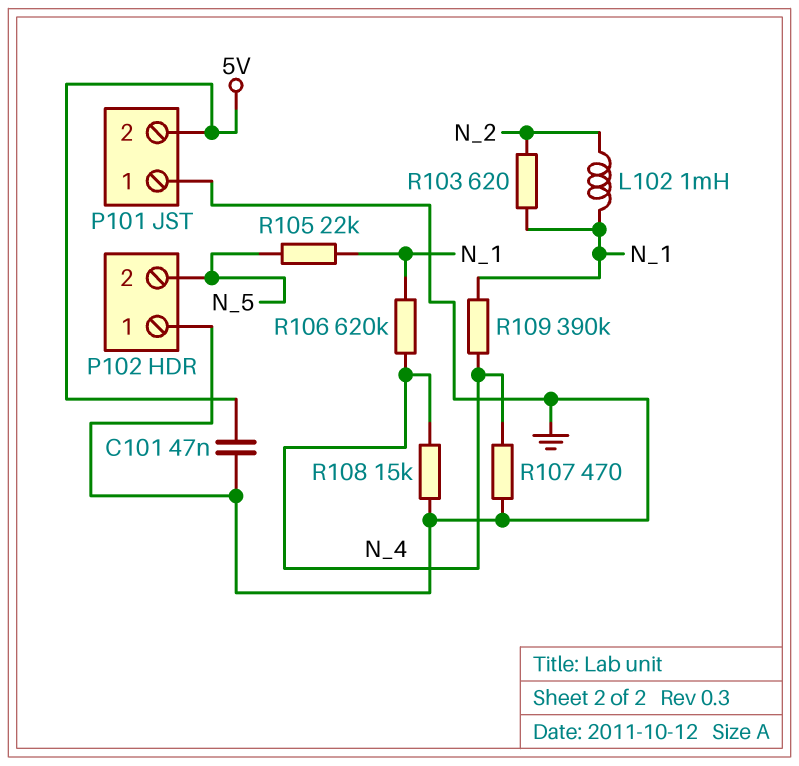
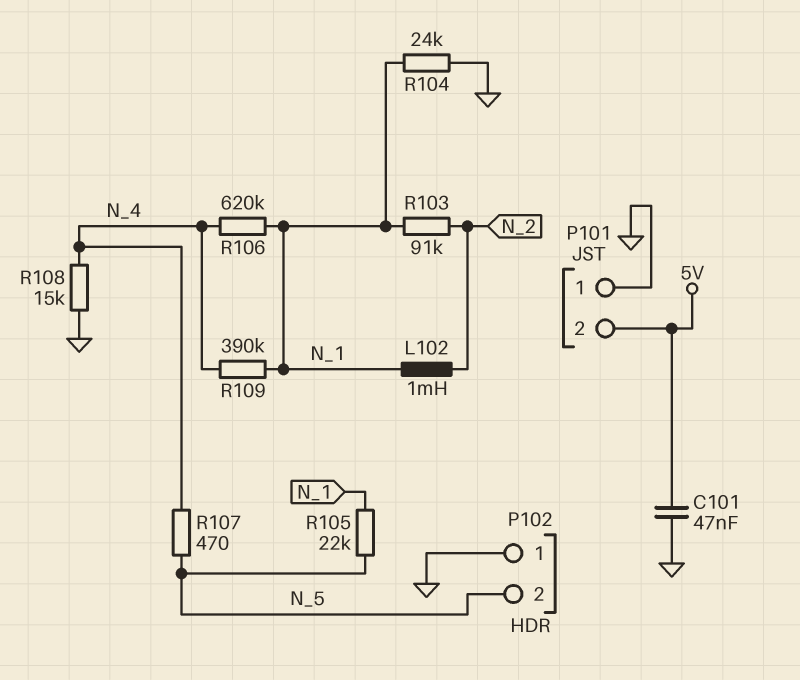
R103: 620 (N_1, N_2) -> 91k (N_1, N_2)
R104: none -> 24k (GND, N_1)
R107: 470 (GND, N_4) -> 470 (N_4, N_5)

